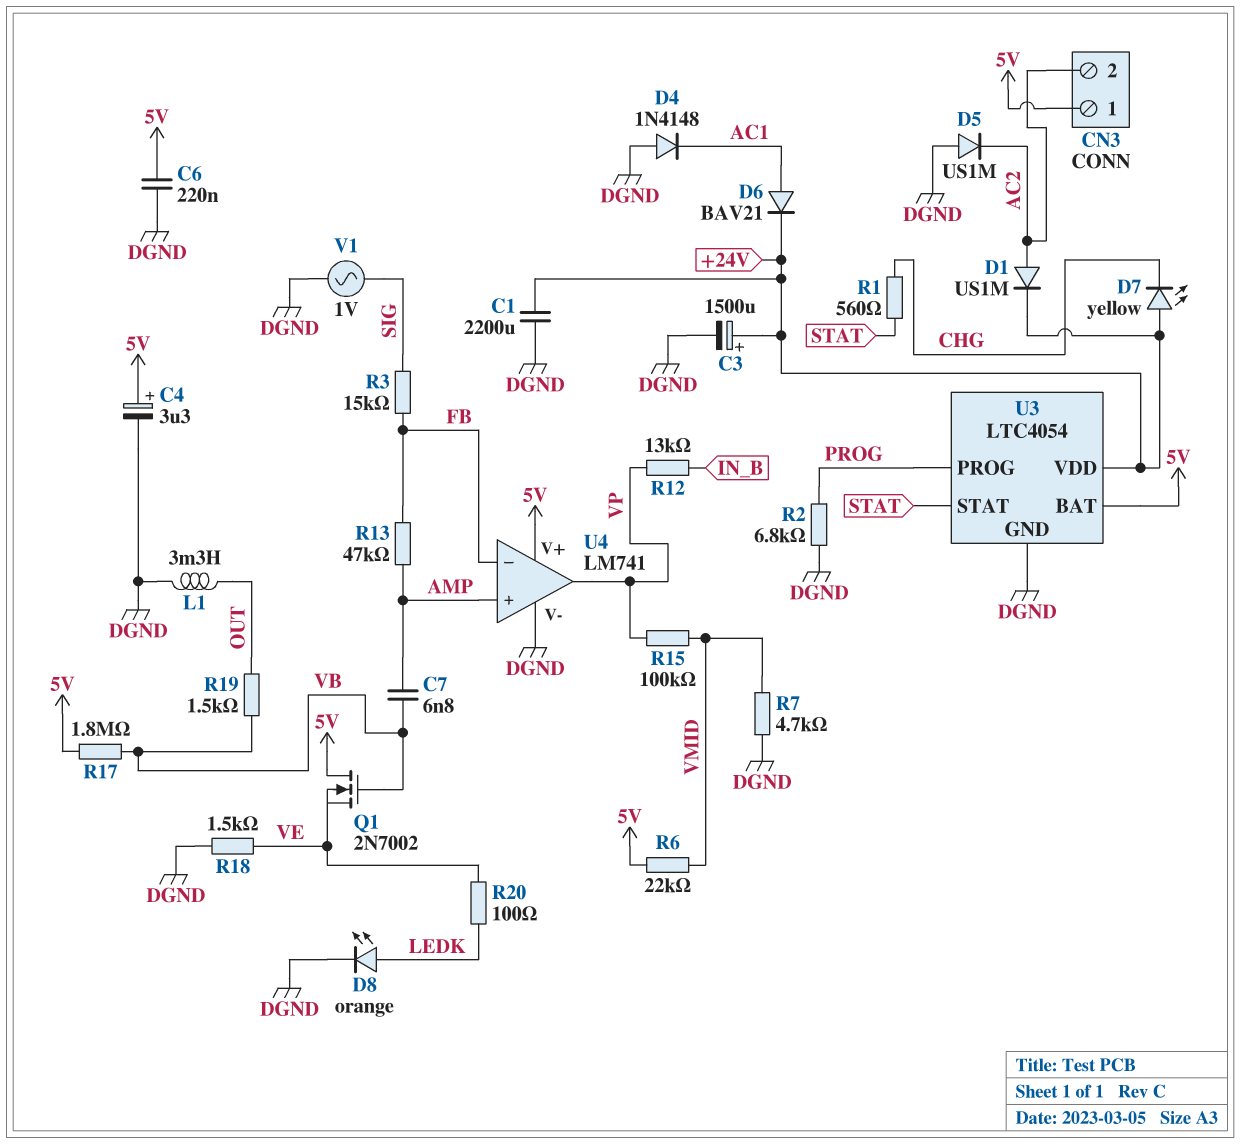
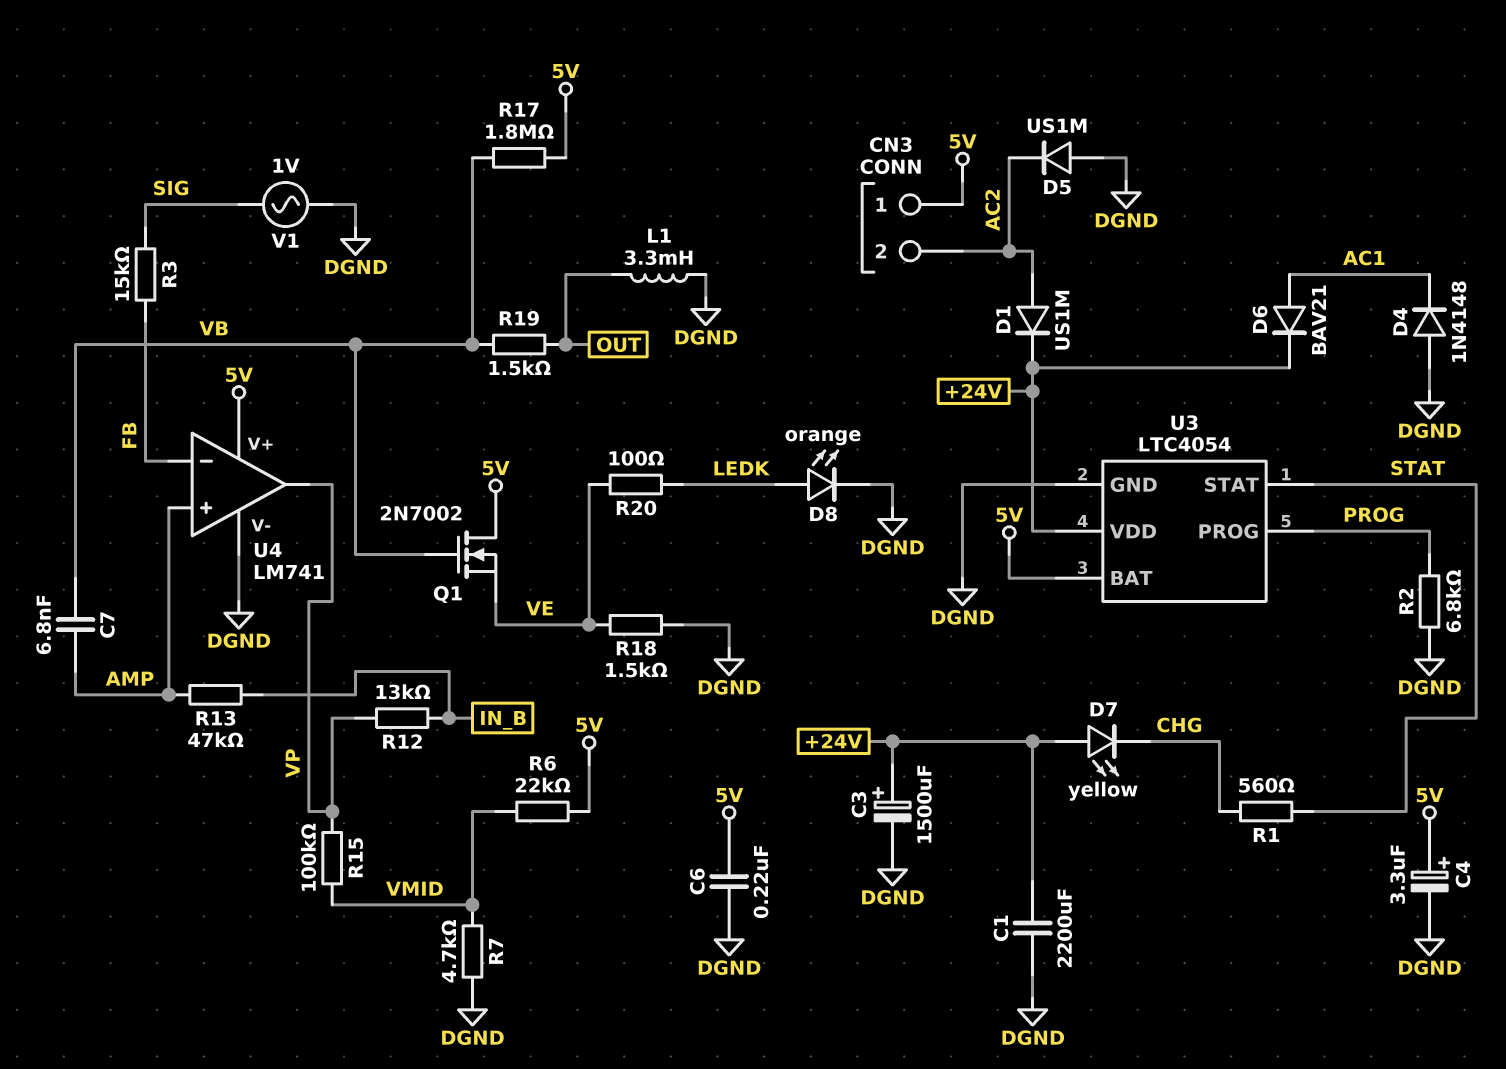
R13: 47k (AMP, FB) -> 47k (AMP, IN_B)

